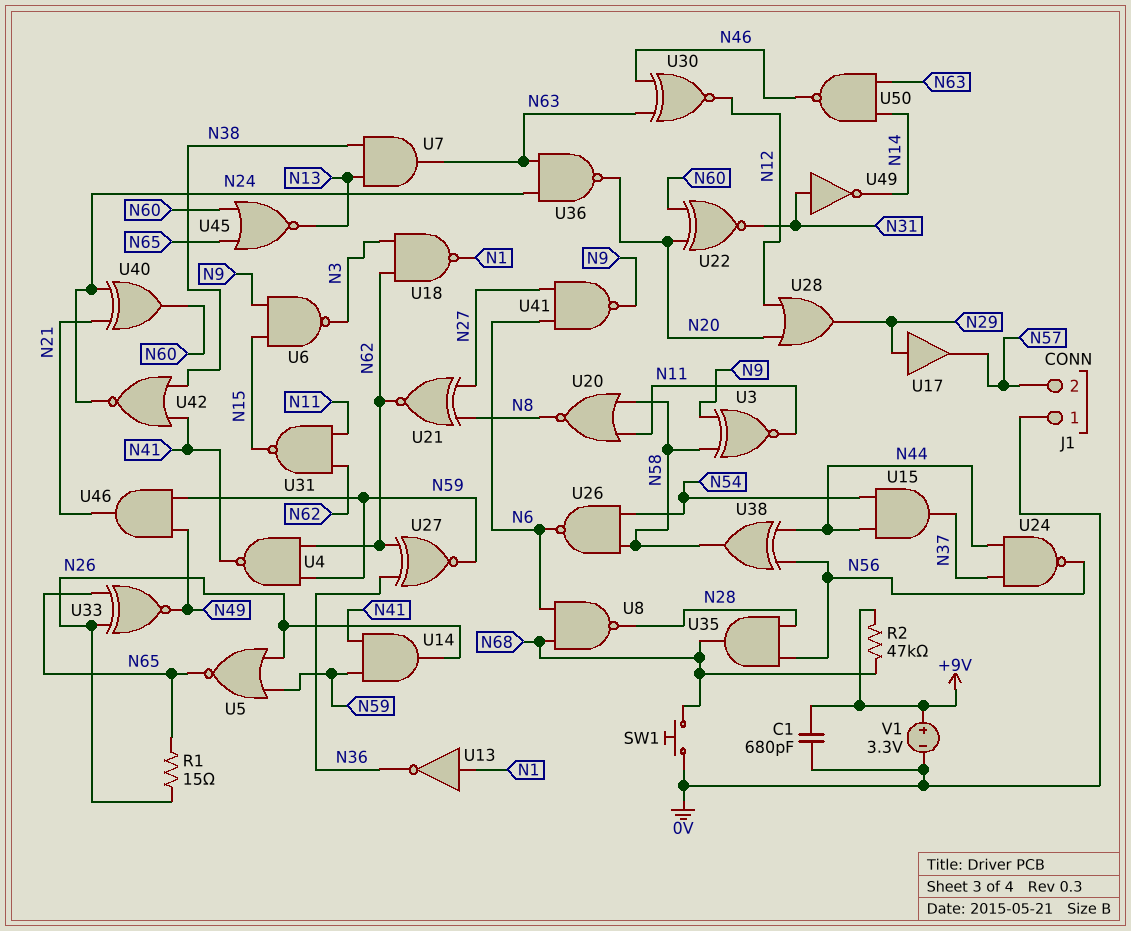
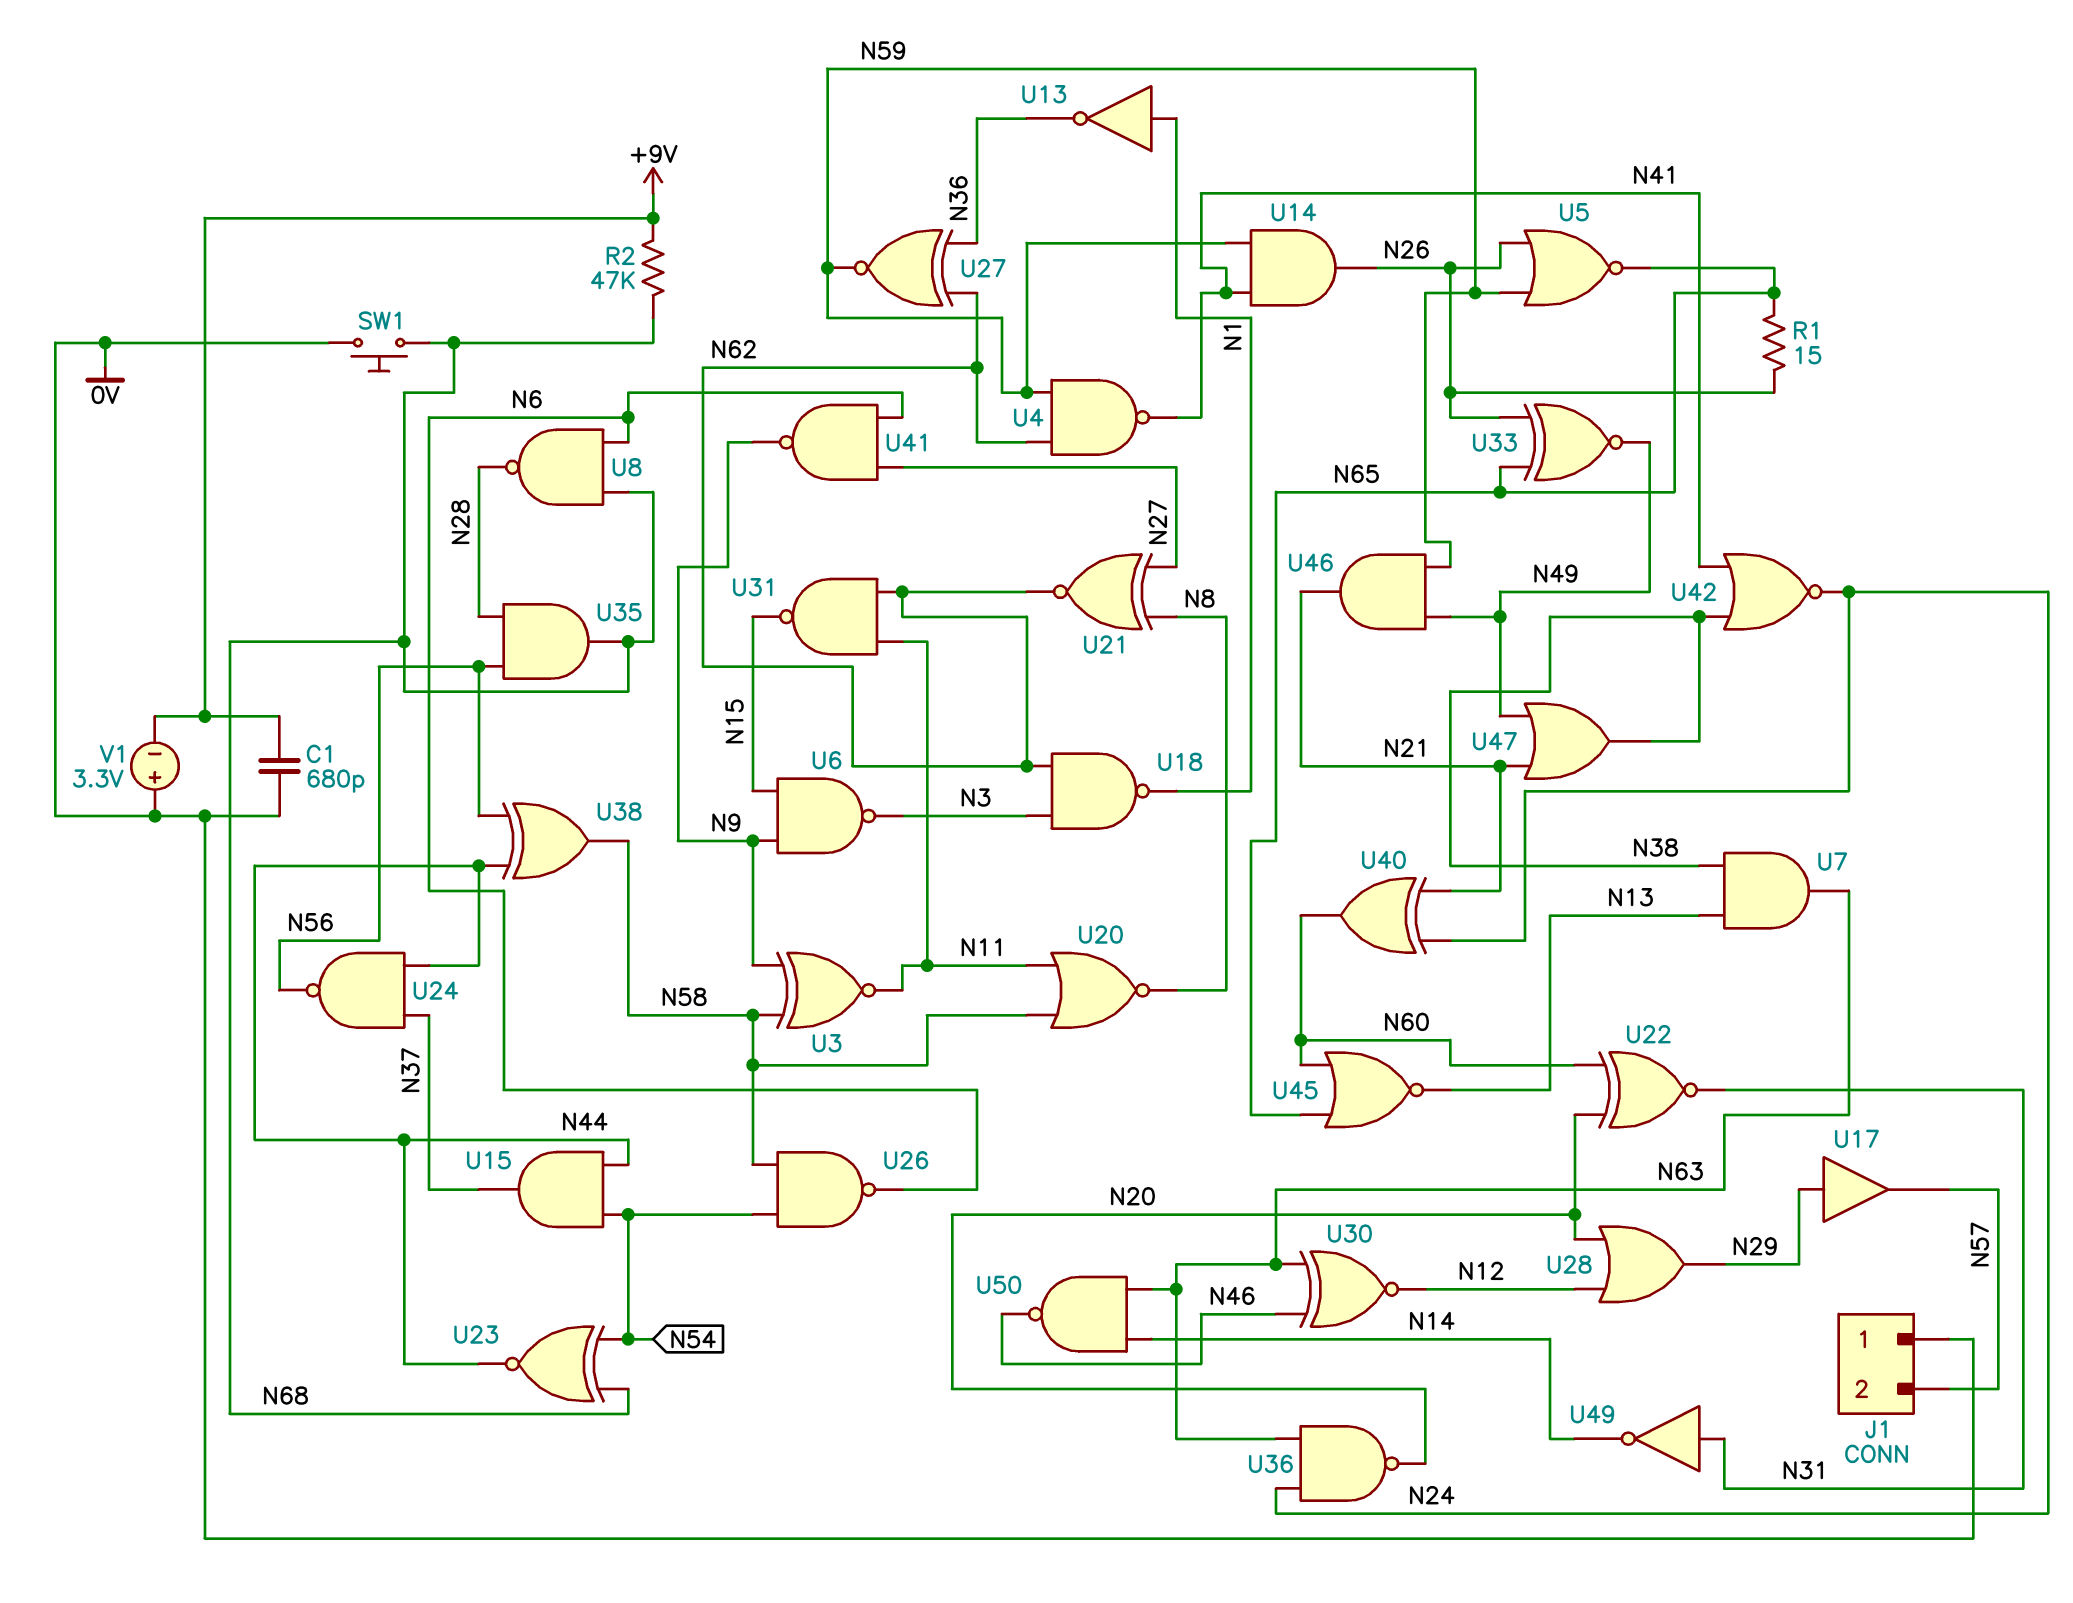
U23: none -> XNOR (in N54, in N68, out N44)
U47: none -> OR (in N21, in N49, out N38)
V1: 3.3V (plus +9V, minus 0V) -> 3.3V (plus 0V, minus +9V)

